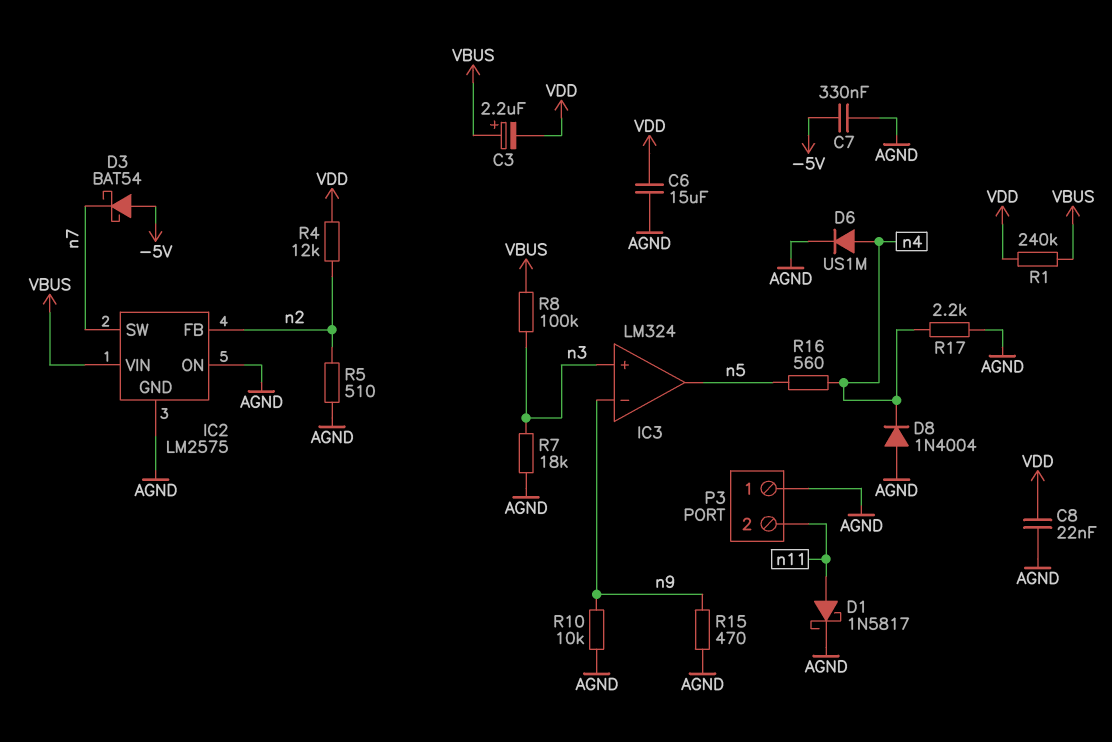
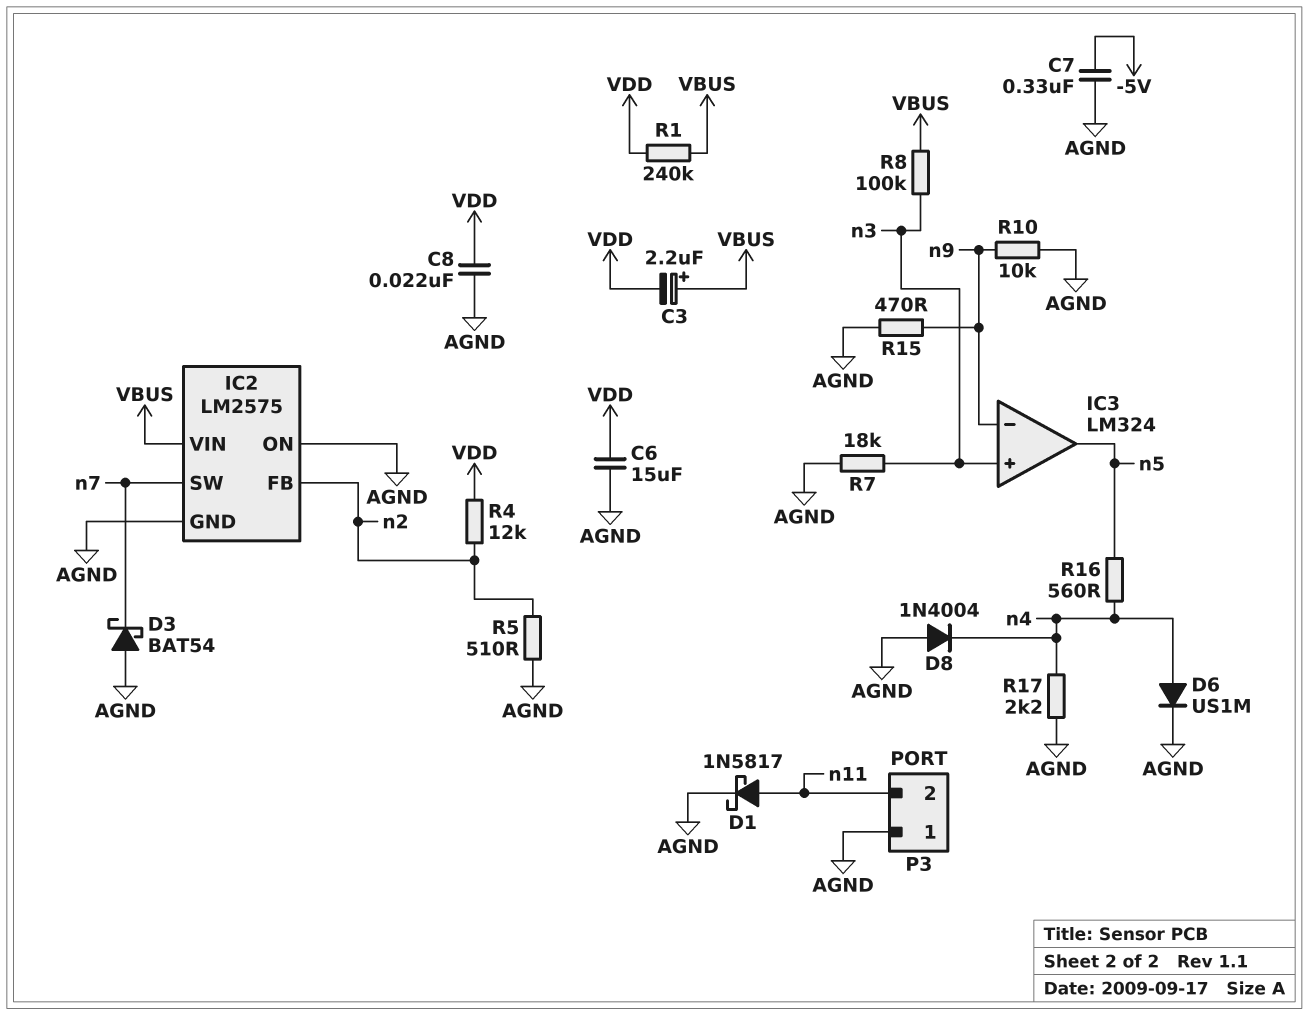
D3: schottky BAT54 (A -5V, K n7) -> schottky BAT54 (A AGND, K n7)

